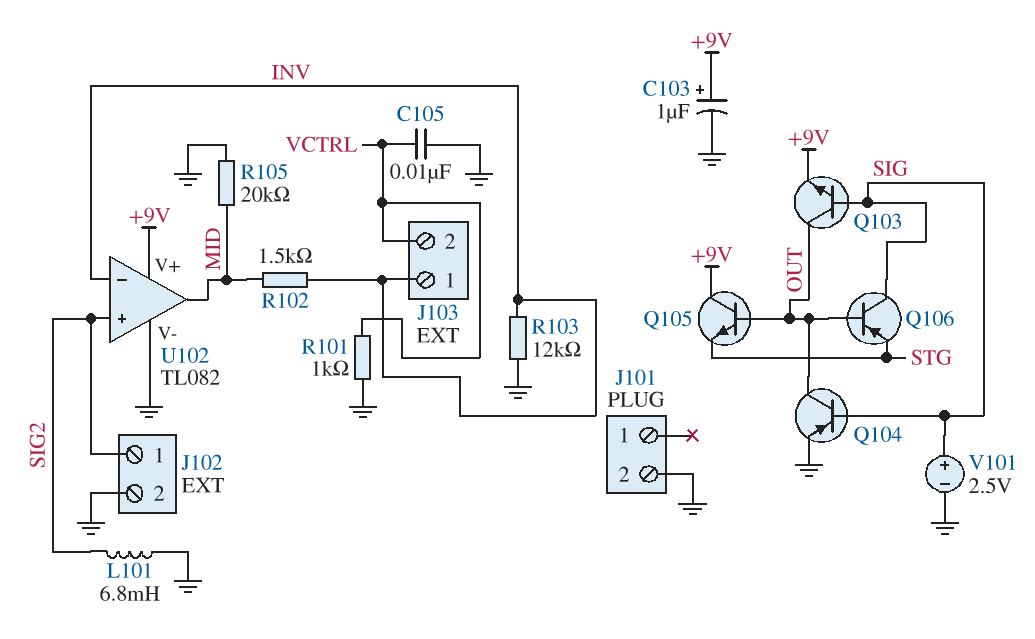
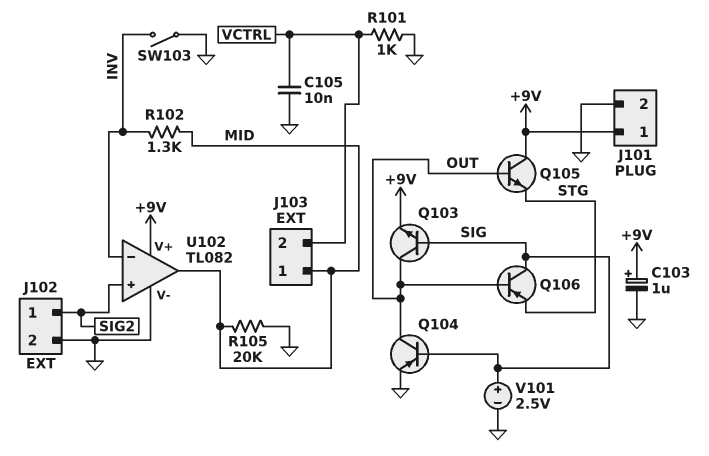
J101 pin 1: none -> +9V
J103 pin 1: INV -> MID
L101: 6.8mH (GND, SIG2) -> none
R102: 1.5k (INV, MID) -> 1.3k (INV, MID)
R103: 12k (GND, INV) -> none
SW103: none -> switch (GND, INV)

